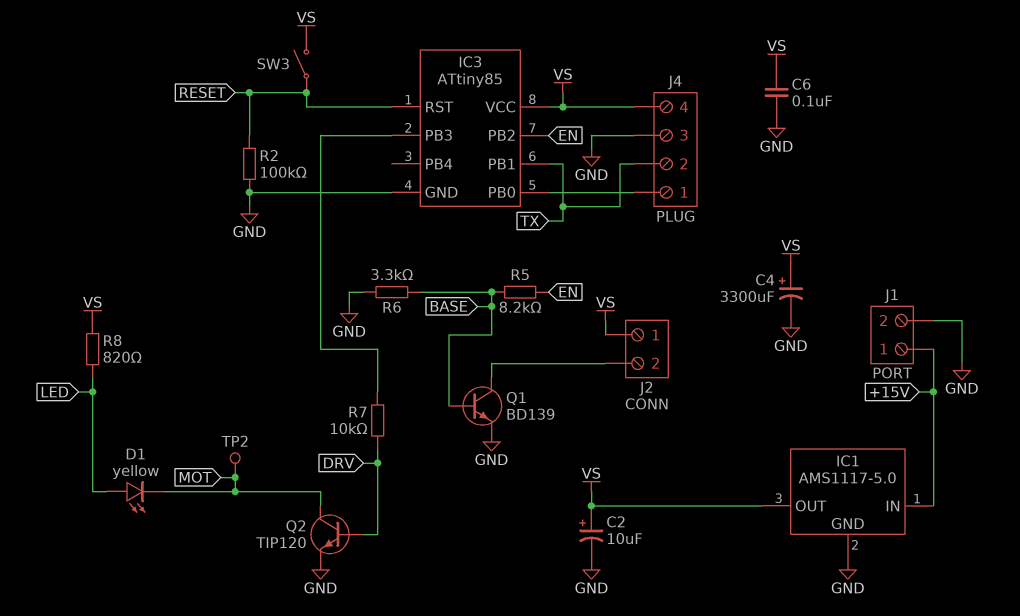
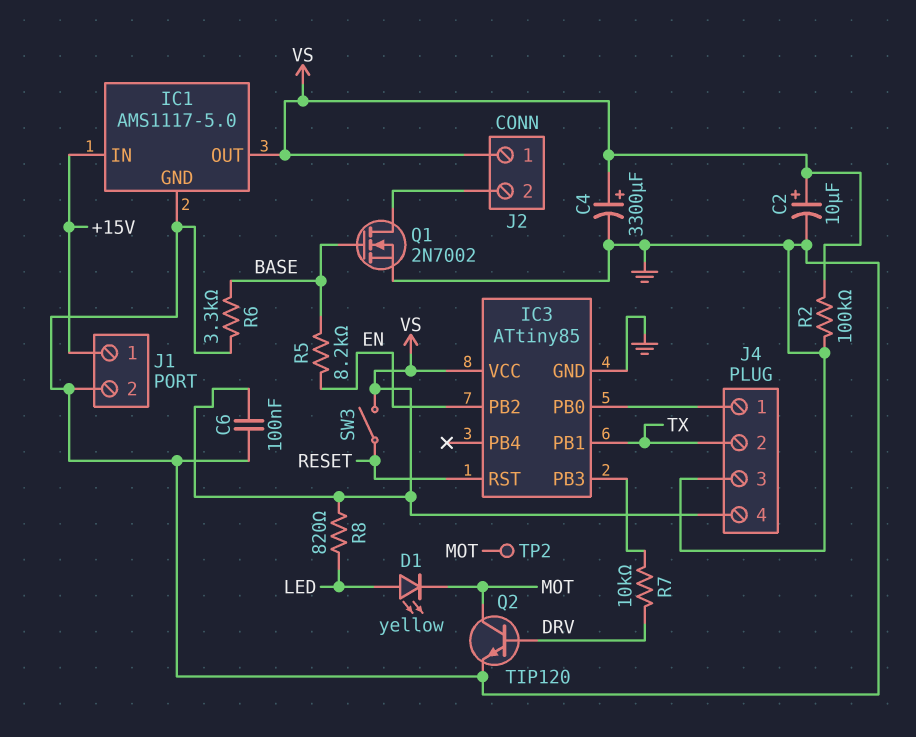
Q1: NPN BD139 (B BASE, C J2/2, E GND) -> NMOS 2N7002 (G BASE, D J2/2, S GND)
R2: 100k (GND, RESET) -> 100k (GND, VS)

